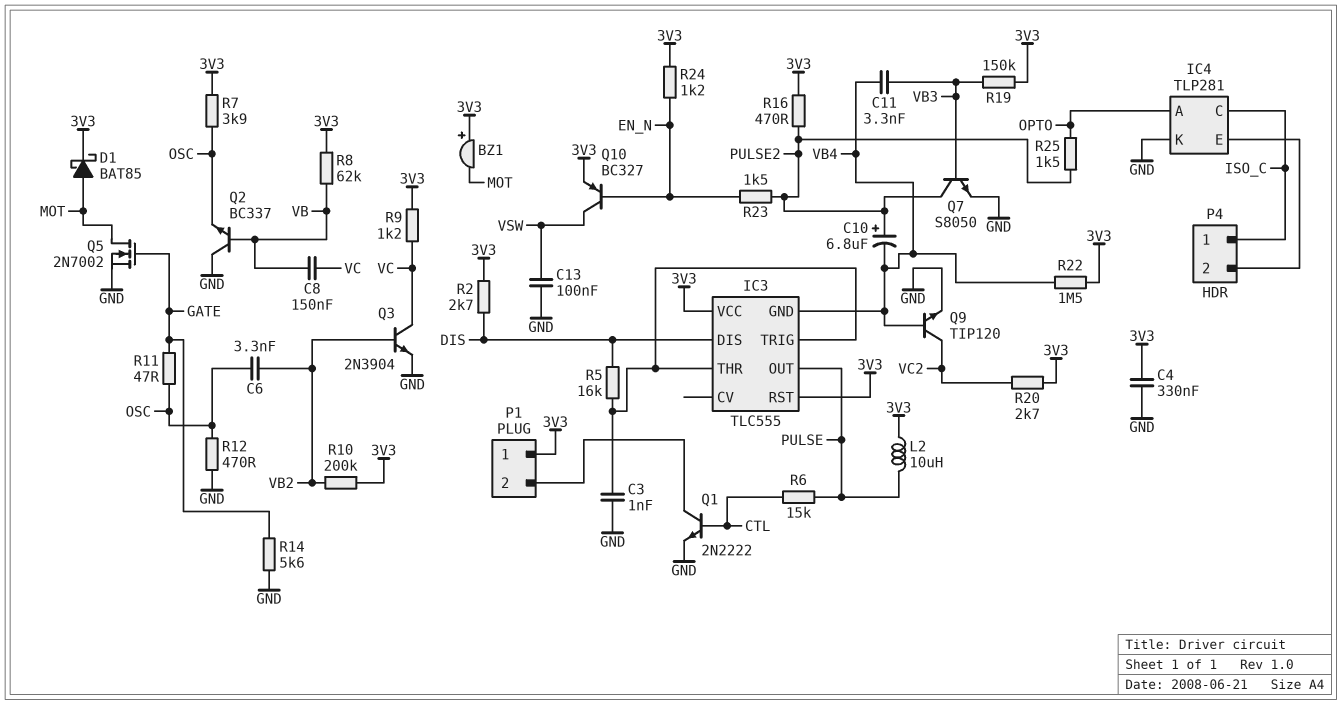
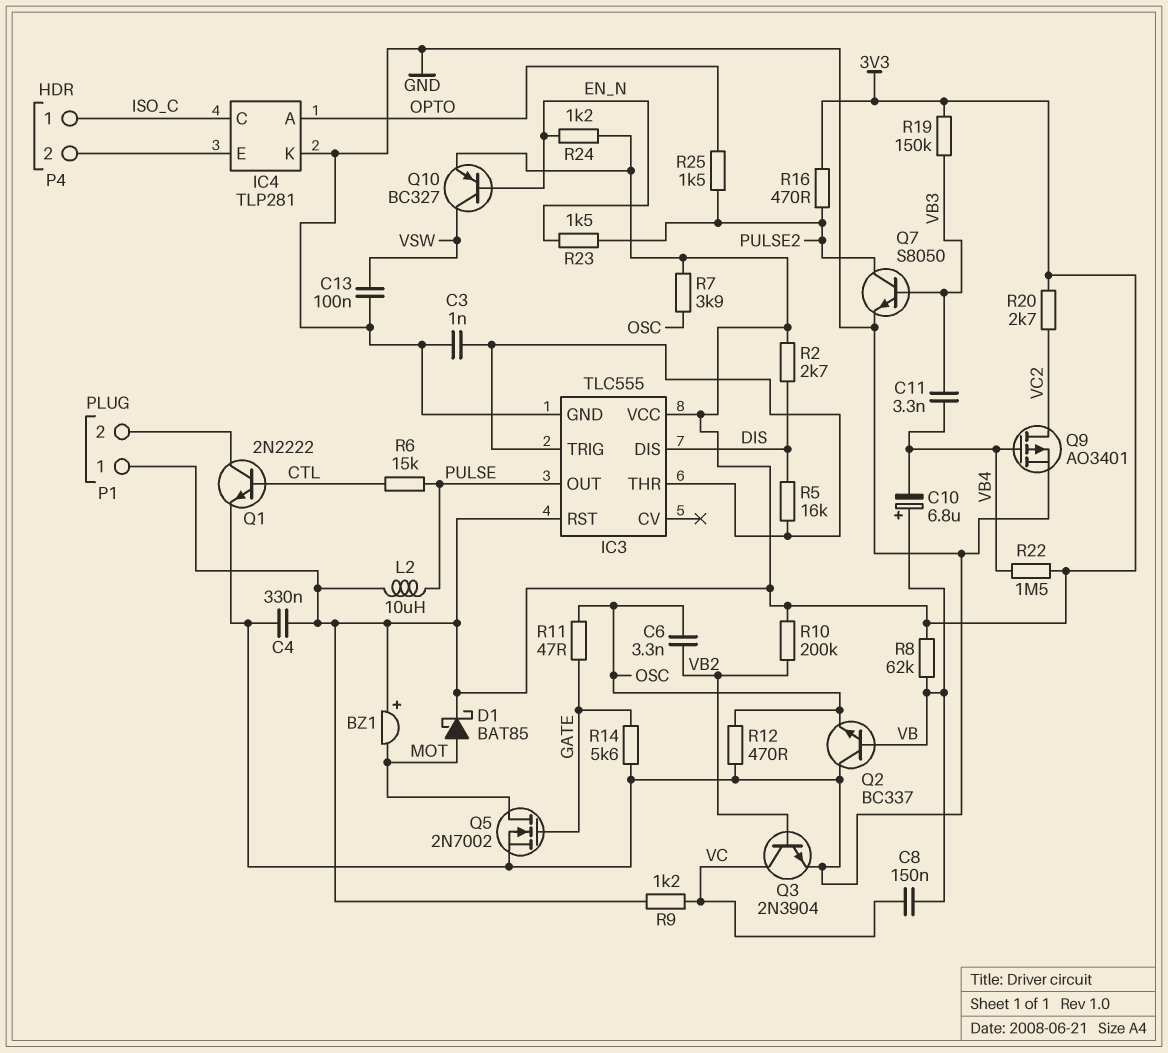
C10: 6.8uF (plus PULSE2, minus VB4) -> 6.8uF (plus VB, minus VB4)
IC3 pin GND: VB4 -> GND
Q9: NPN TIP120 (B VB4, C VC2, E GND) -> PMOS AO3401 (G VB4, D VC2, S GND)

